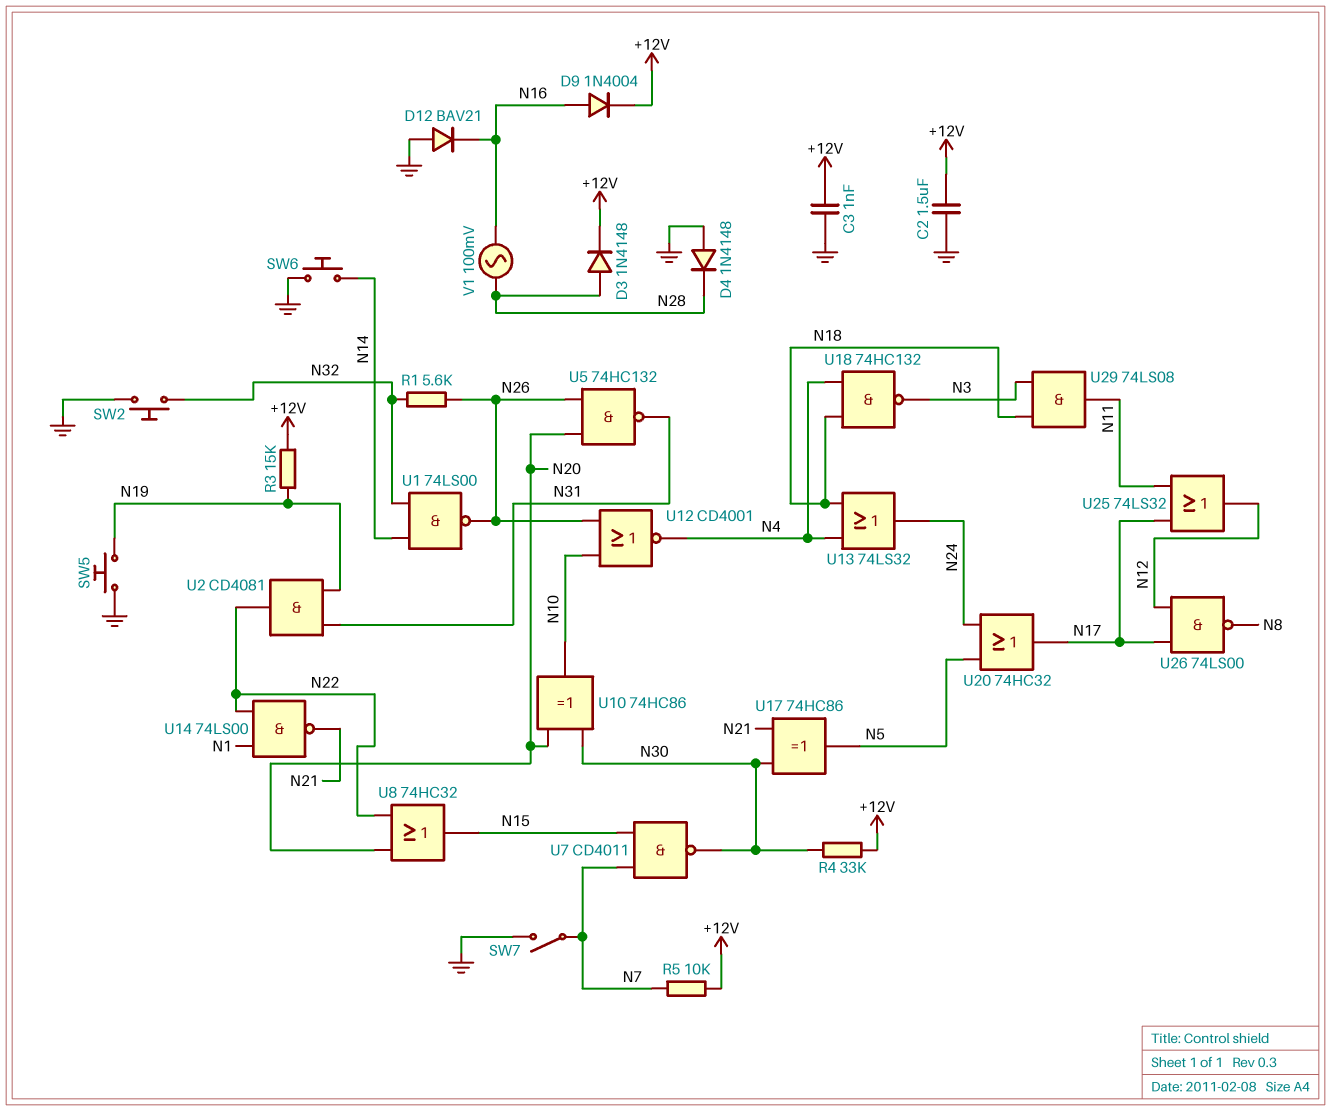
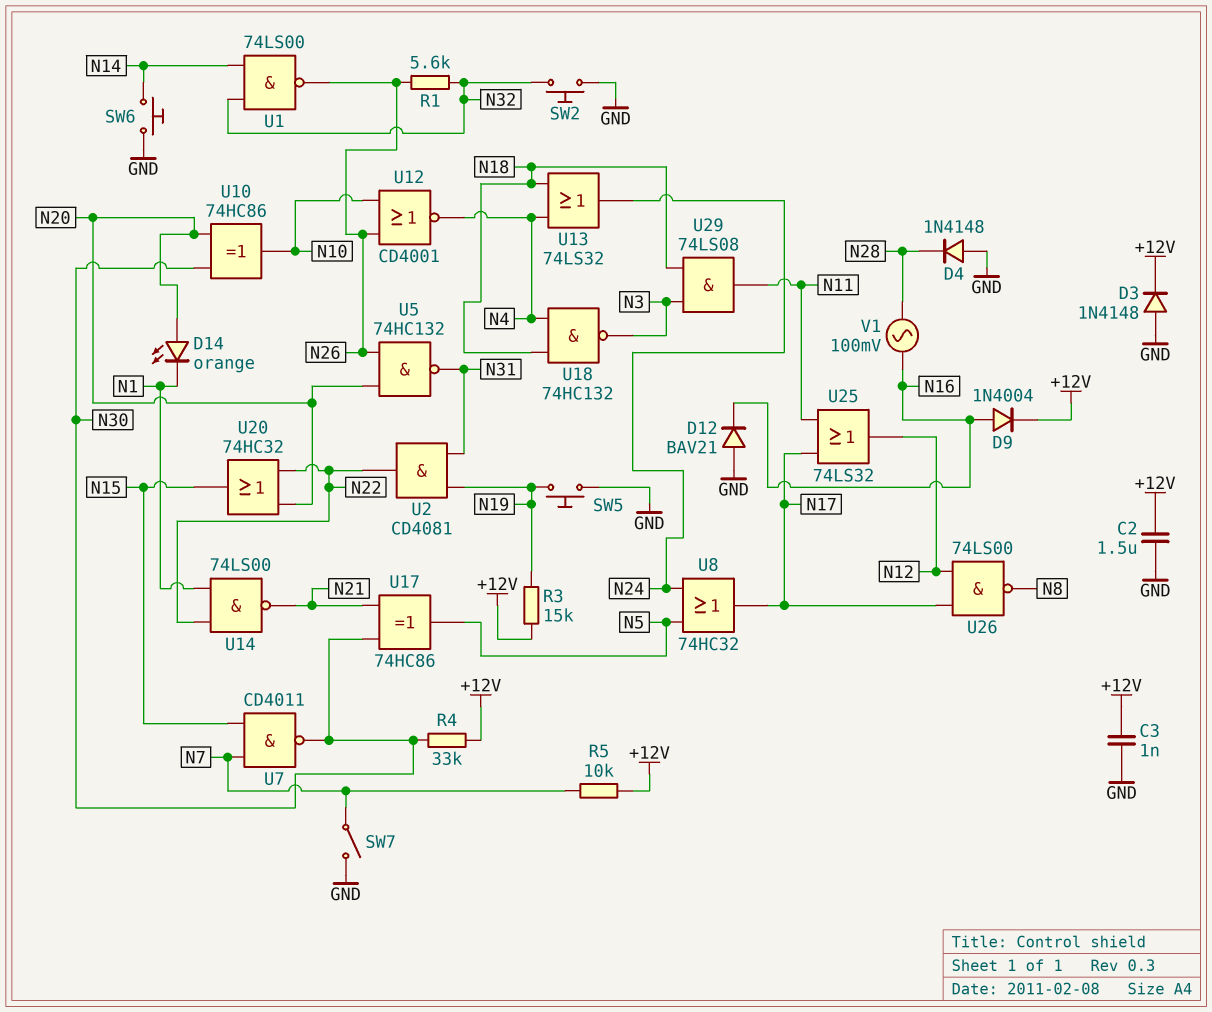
D3: diode 1N4148 (A N28, K +12V) -> diode 1N4148 (A GND, K +12V)
D14: none -> LED orange (A N20, K N1)
U8: OR 74HC32 (in N20, in N22, out N15) -> OR 74HC32 (in N5, in N24, out N17)
U20: OR 74HC32 (in N5, in N24, out N17) -> OR 74HC32 (in N20, in N22, out N15)

